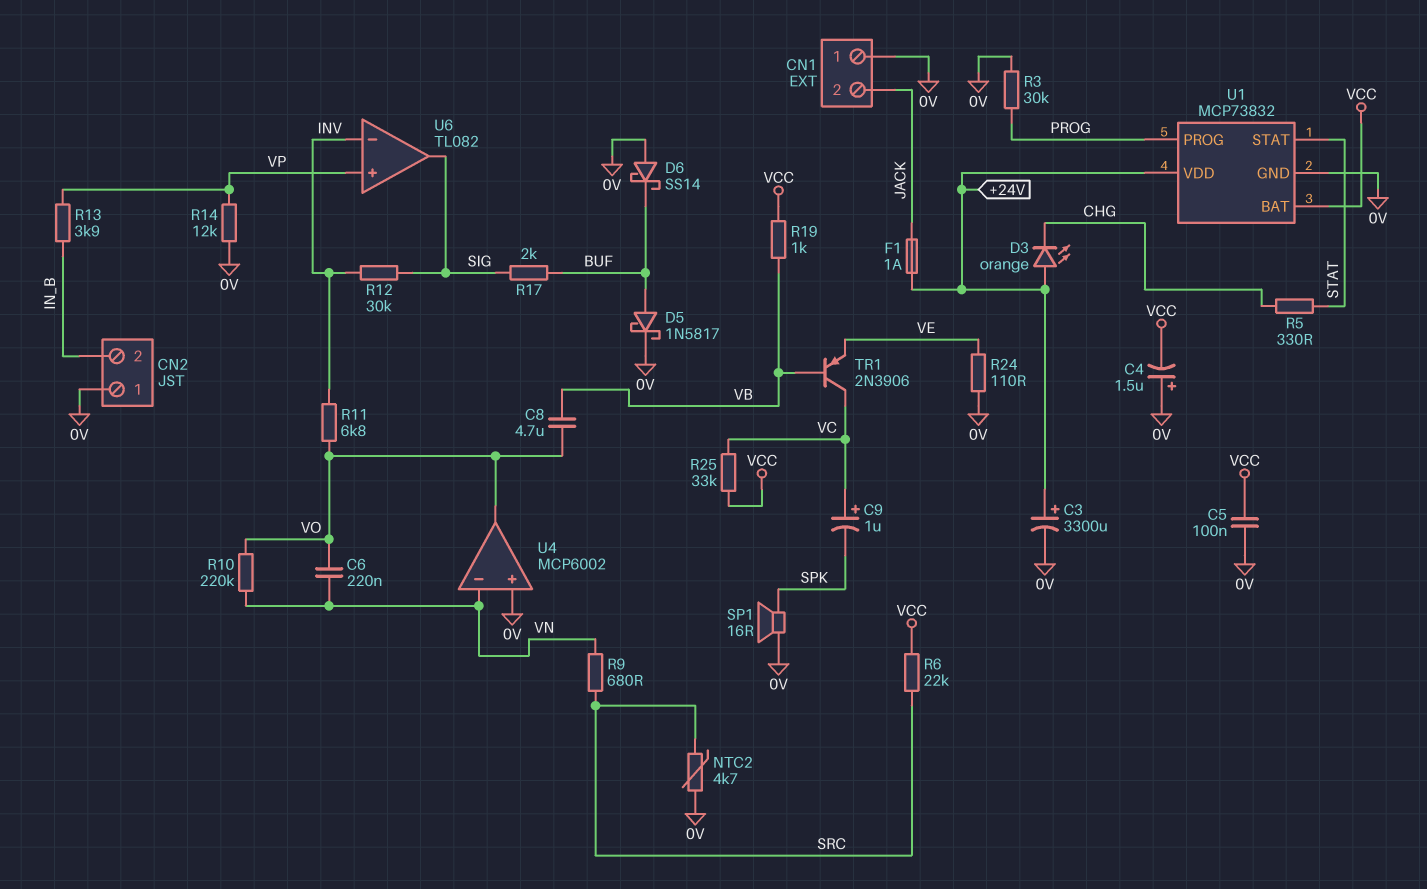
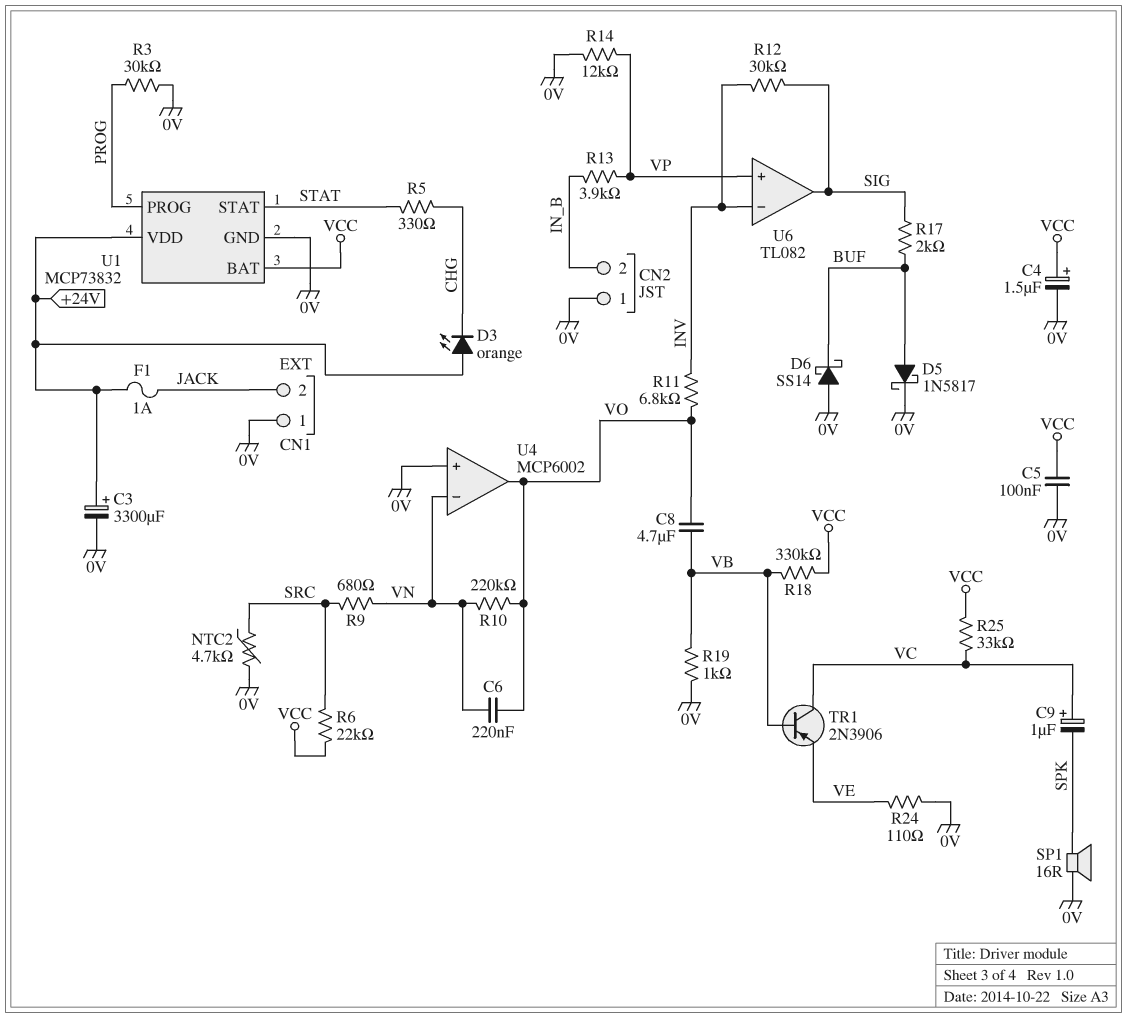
C4: 1.5uF (plus 0V, minus VCC) -> 1.5uF (plus VCC, minus 0V)
R18: none -> 330k (VB, VCC)
R19: 1k (VB, VCC) -> 1k (0V, VB)

